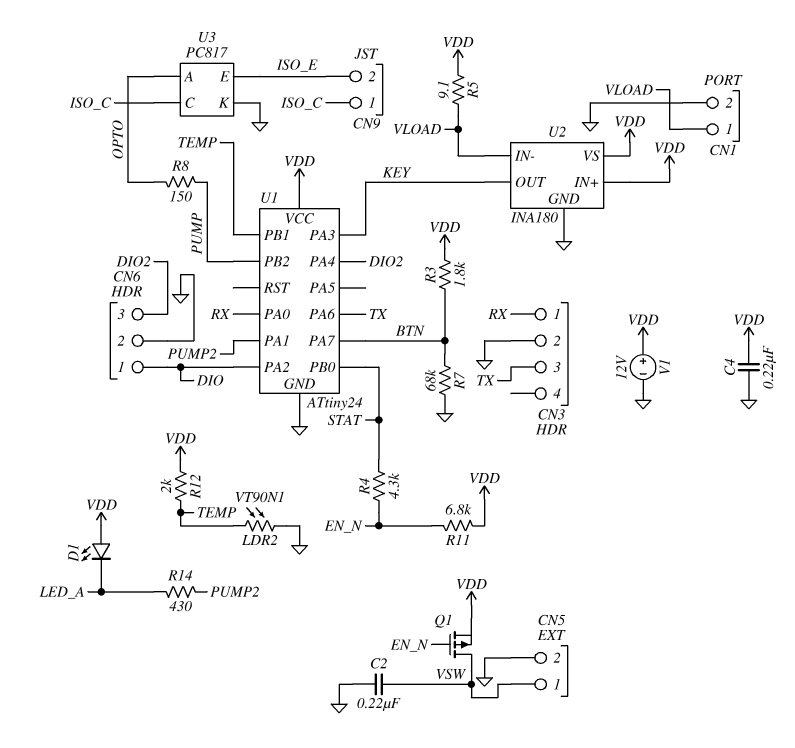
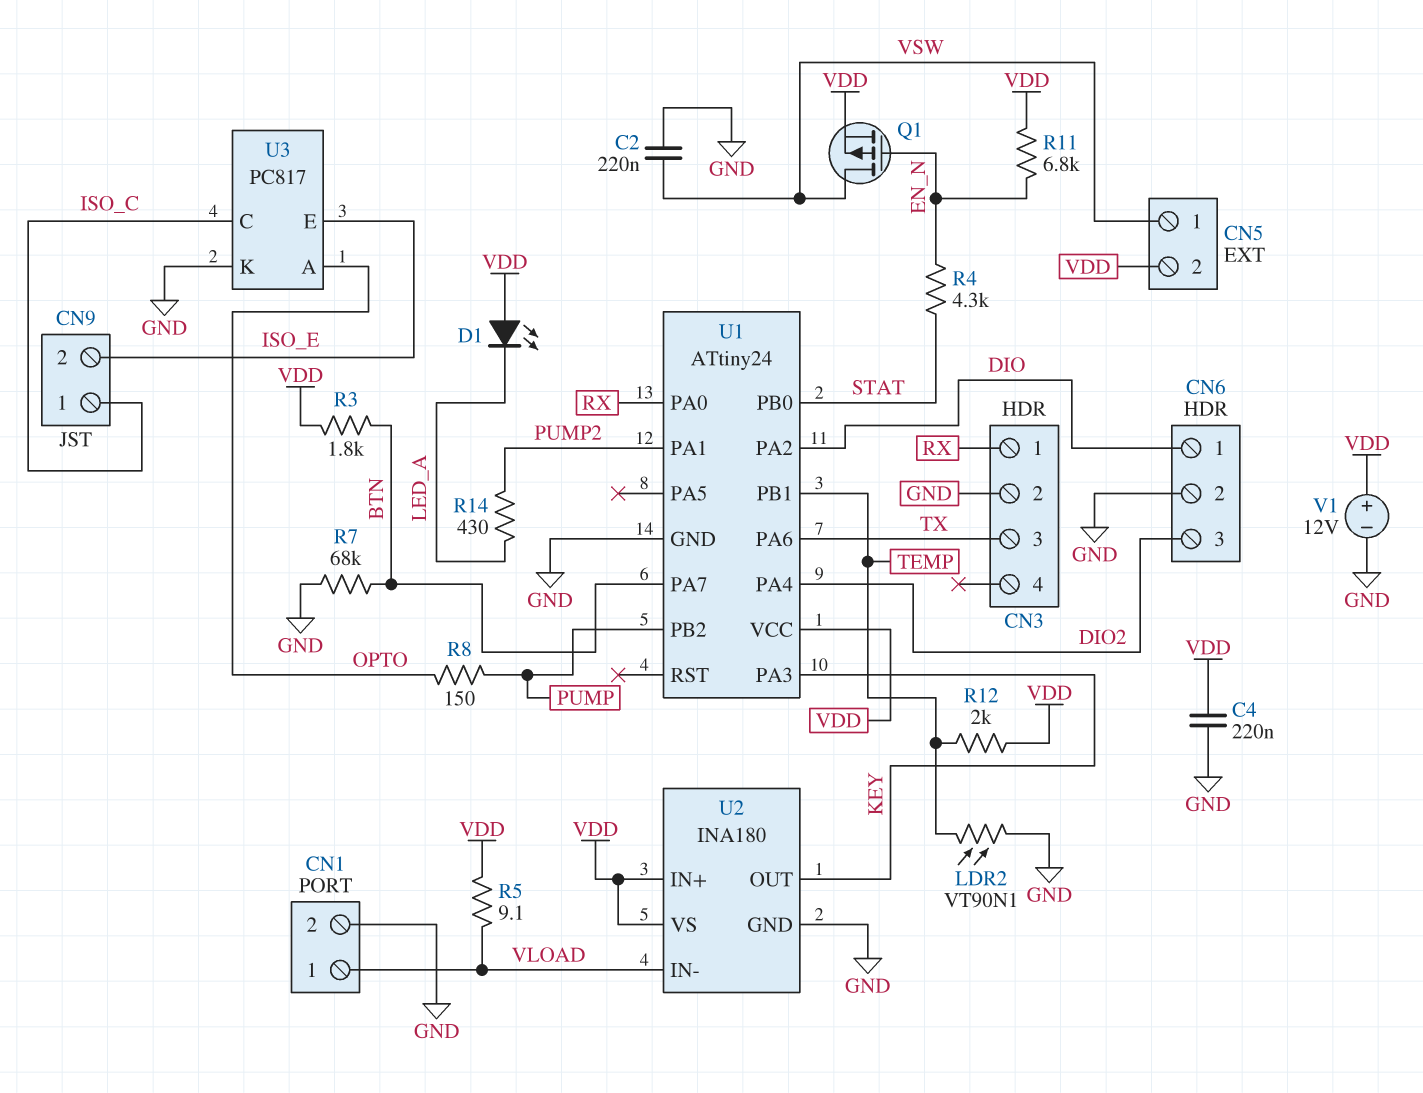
CN5 pin 2: GND -> VDD

